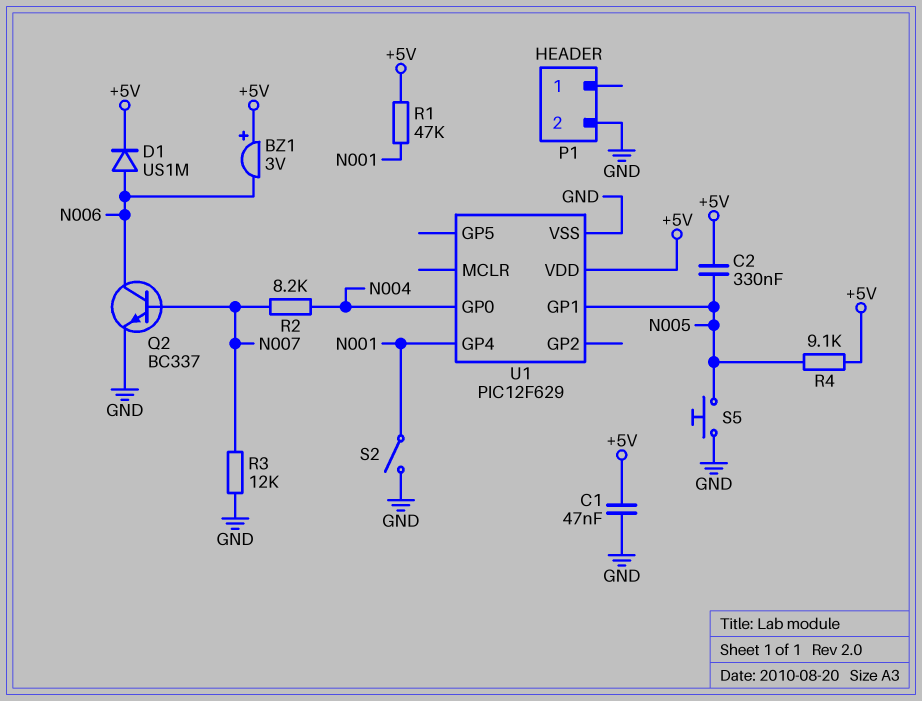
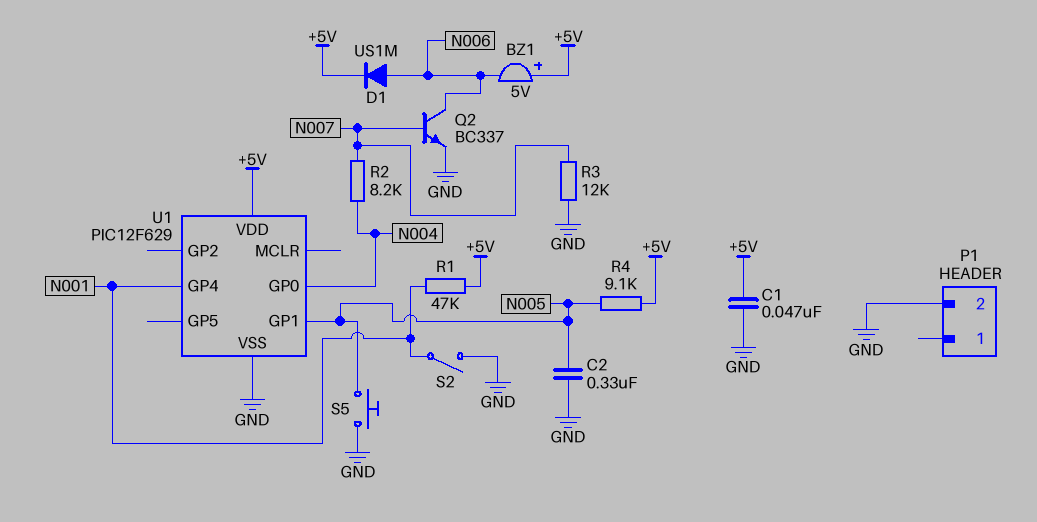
BZ1: buzzer 3V (plus +5V, minus N006) -> buzzer 5V (plus +5V, minus N006)
C2: 330nF (+5V, N005) -> 330nF (GND, N005)

